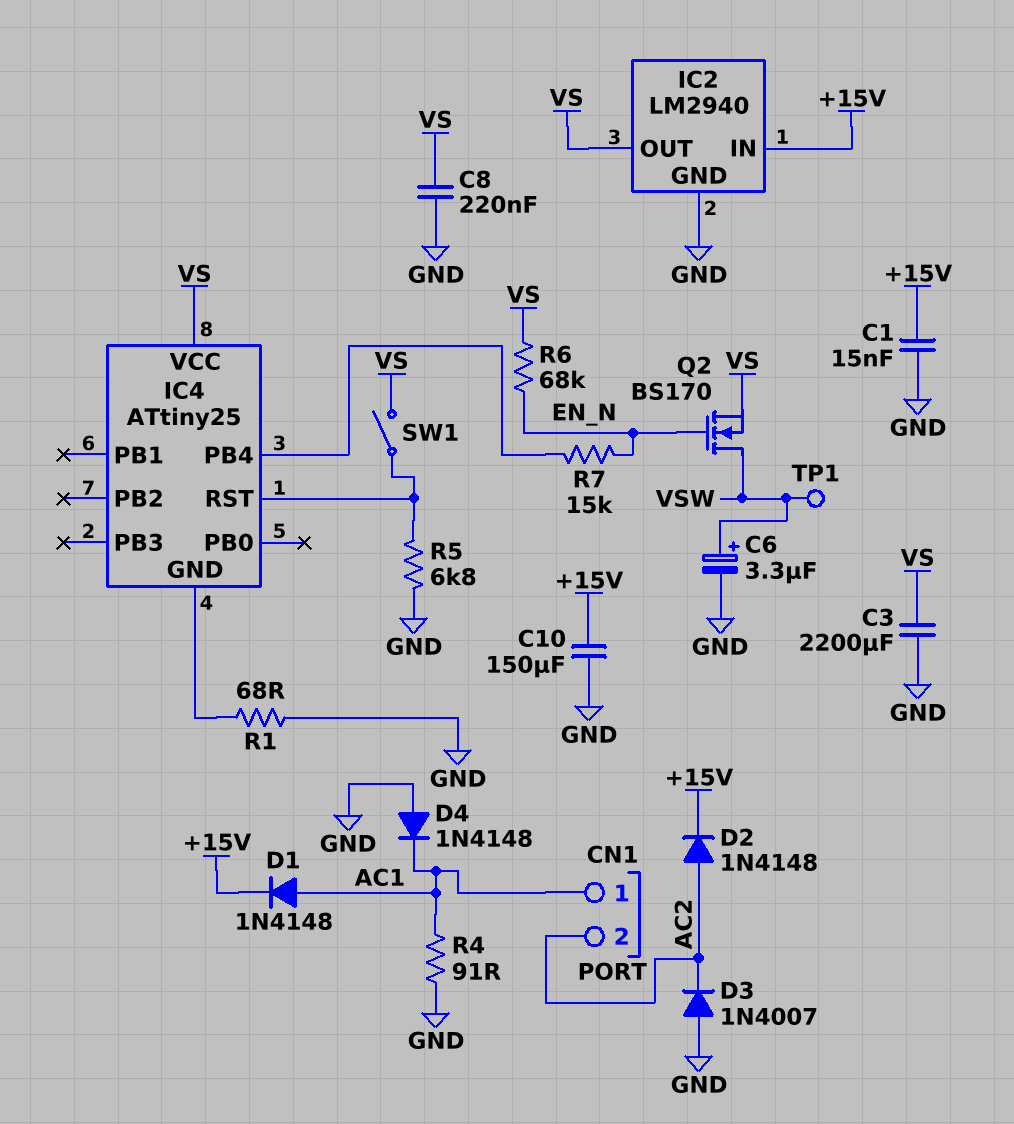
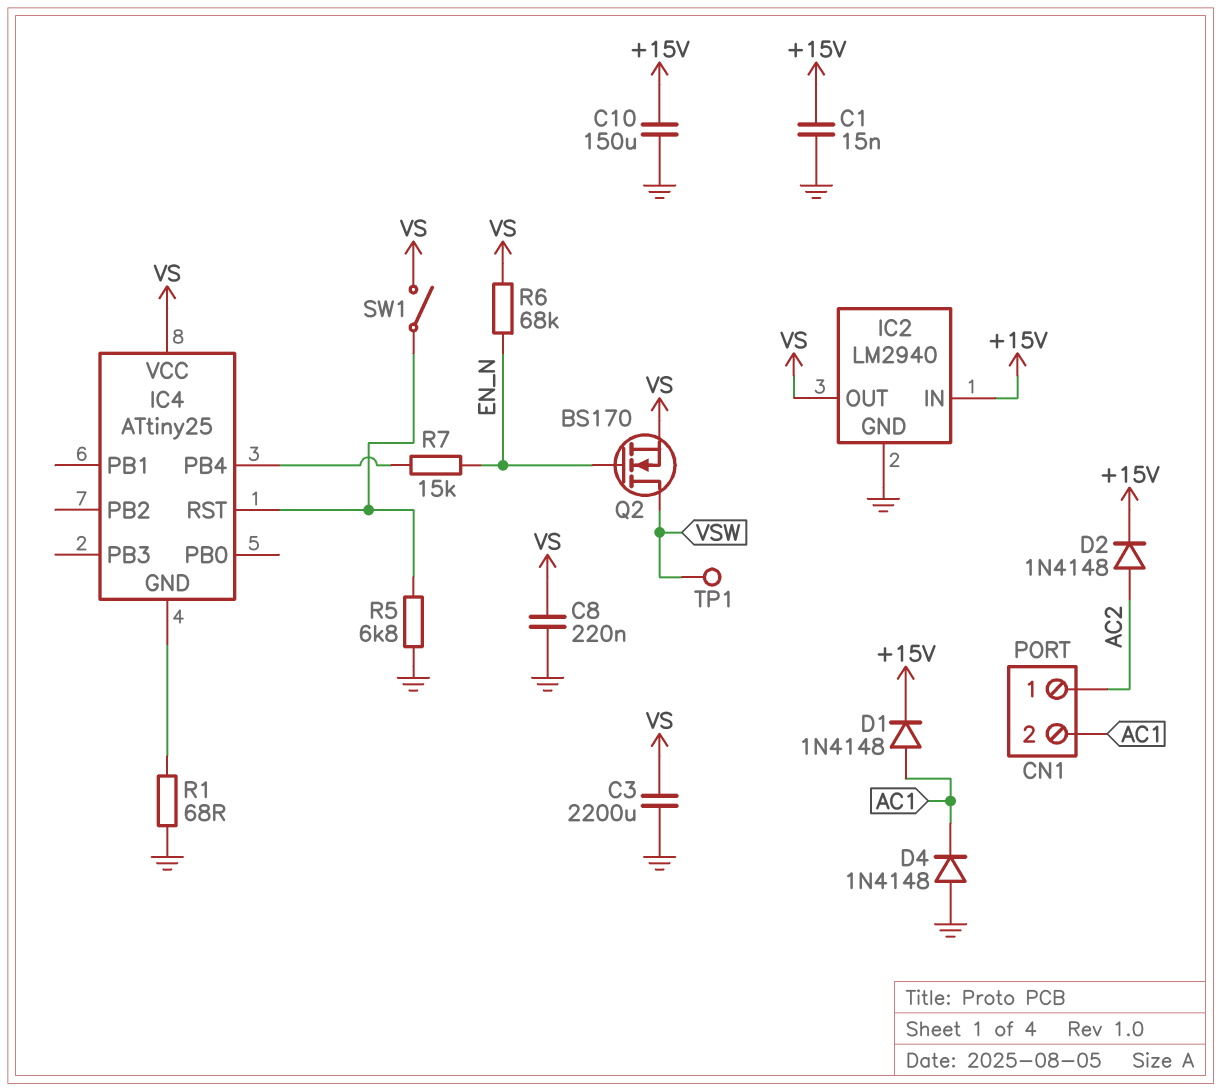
C6: 3.3uF (plus VSW, minus GND) -> none
CN1 pin 1: AC1 -> AC2
CN1 pin 2: AC2 -> AC1
D3: diode 1N4007 (A GND, K AC2) -> none
R4: 91 (AC1, GND) -> none

